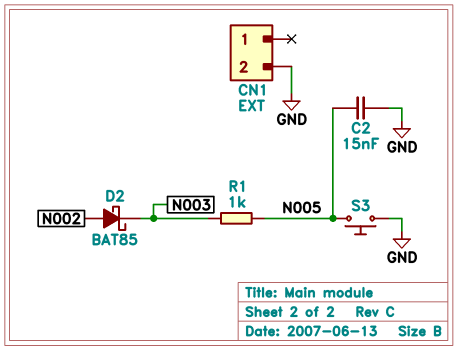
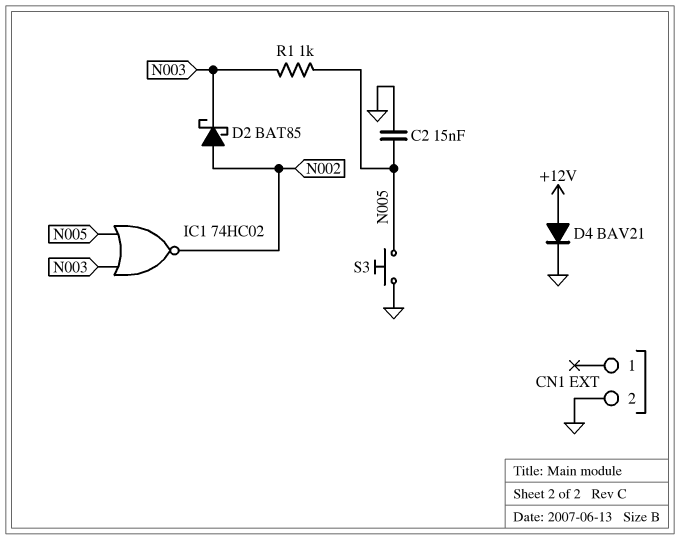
D4: none -> diode BAV21 (A +12V, K GND)
IC1: none -> NOR 74HC02 (in N003, in N005, out N002)

